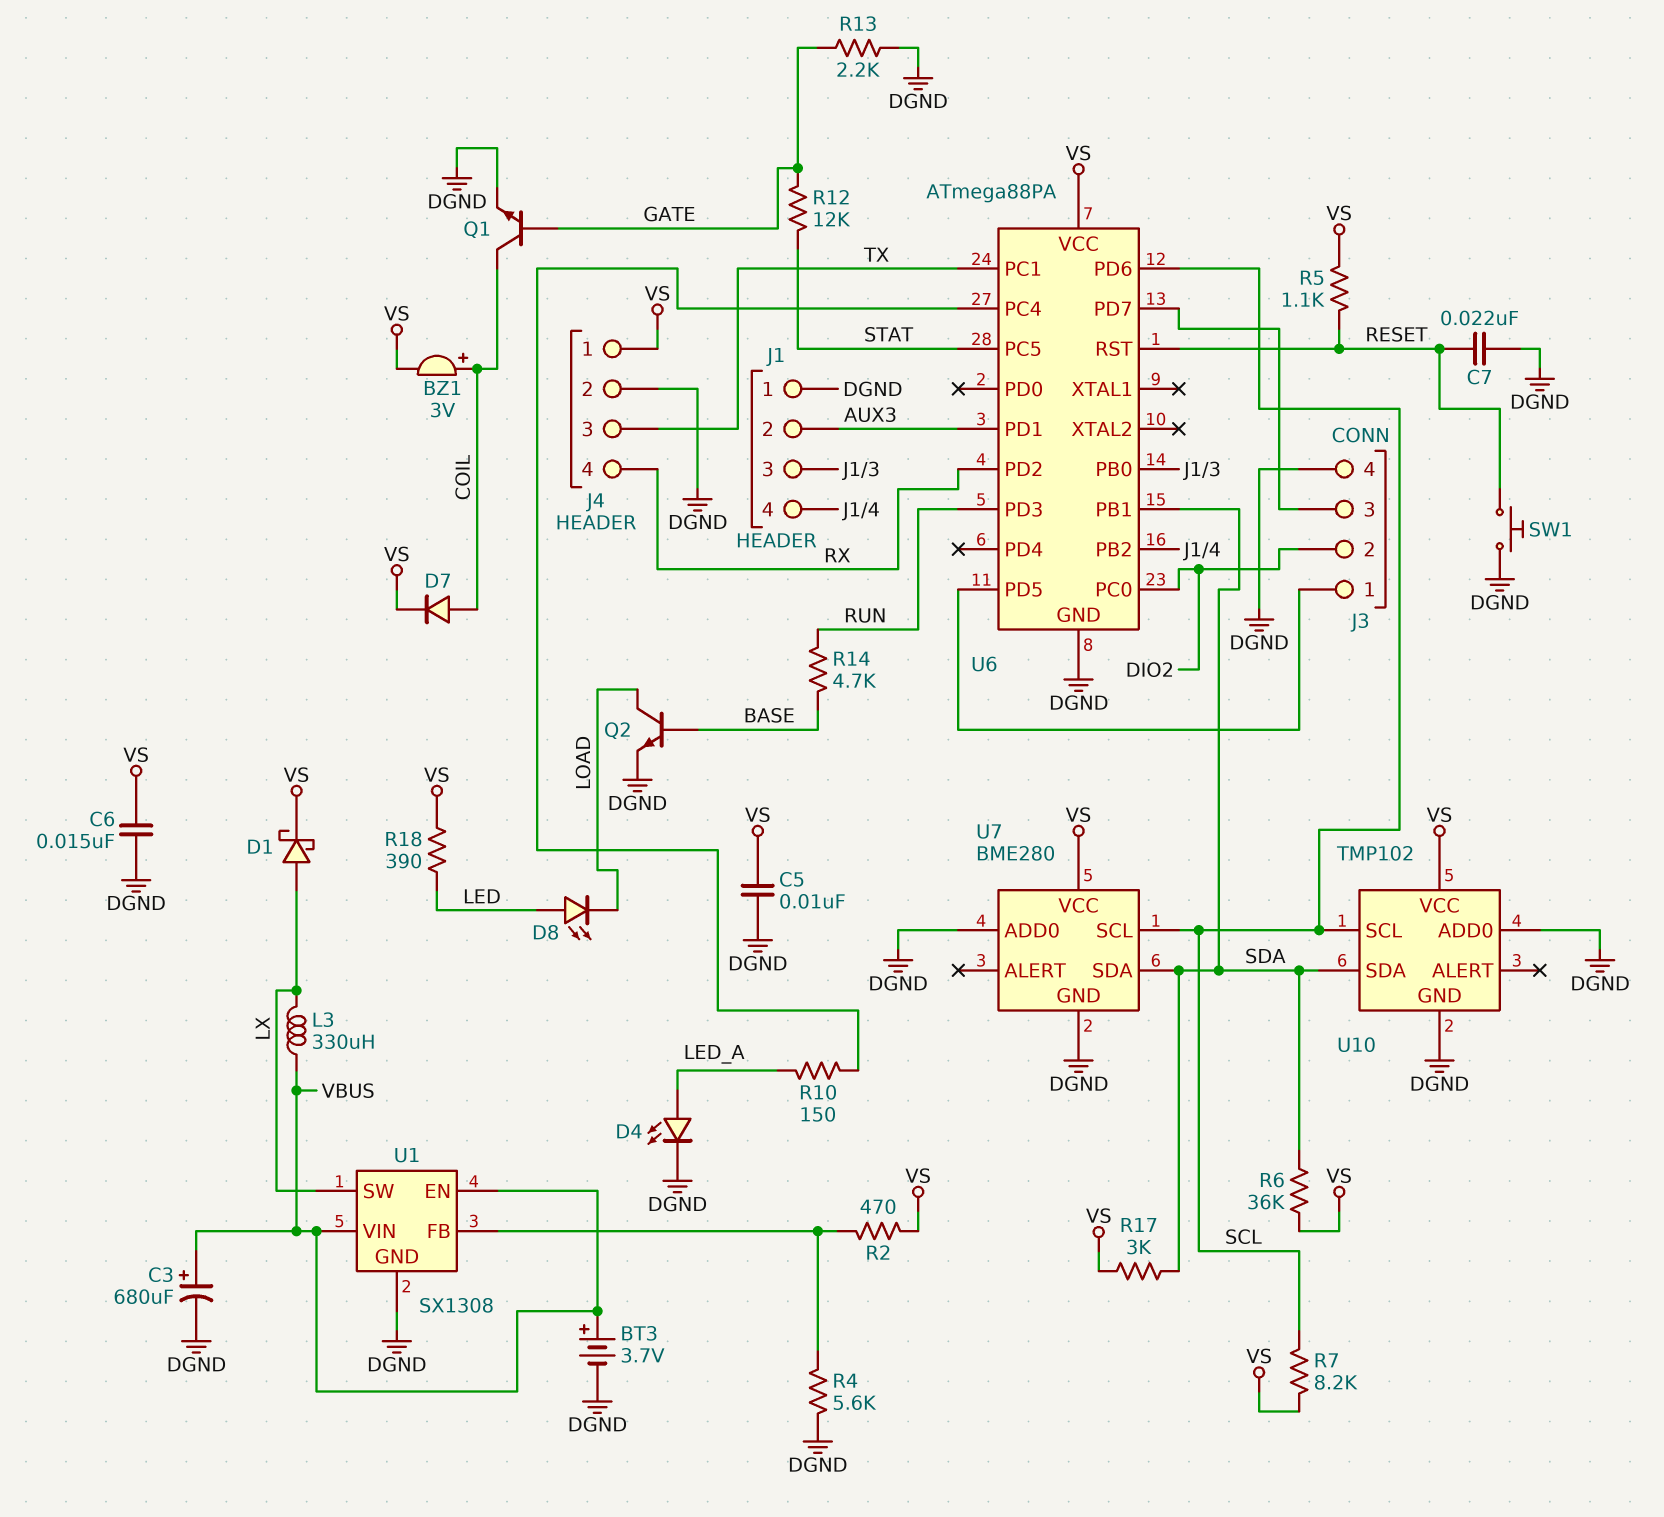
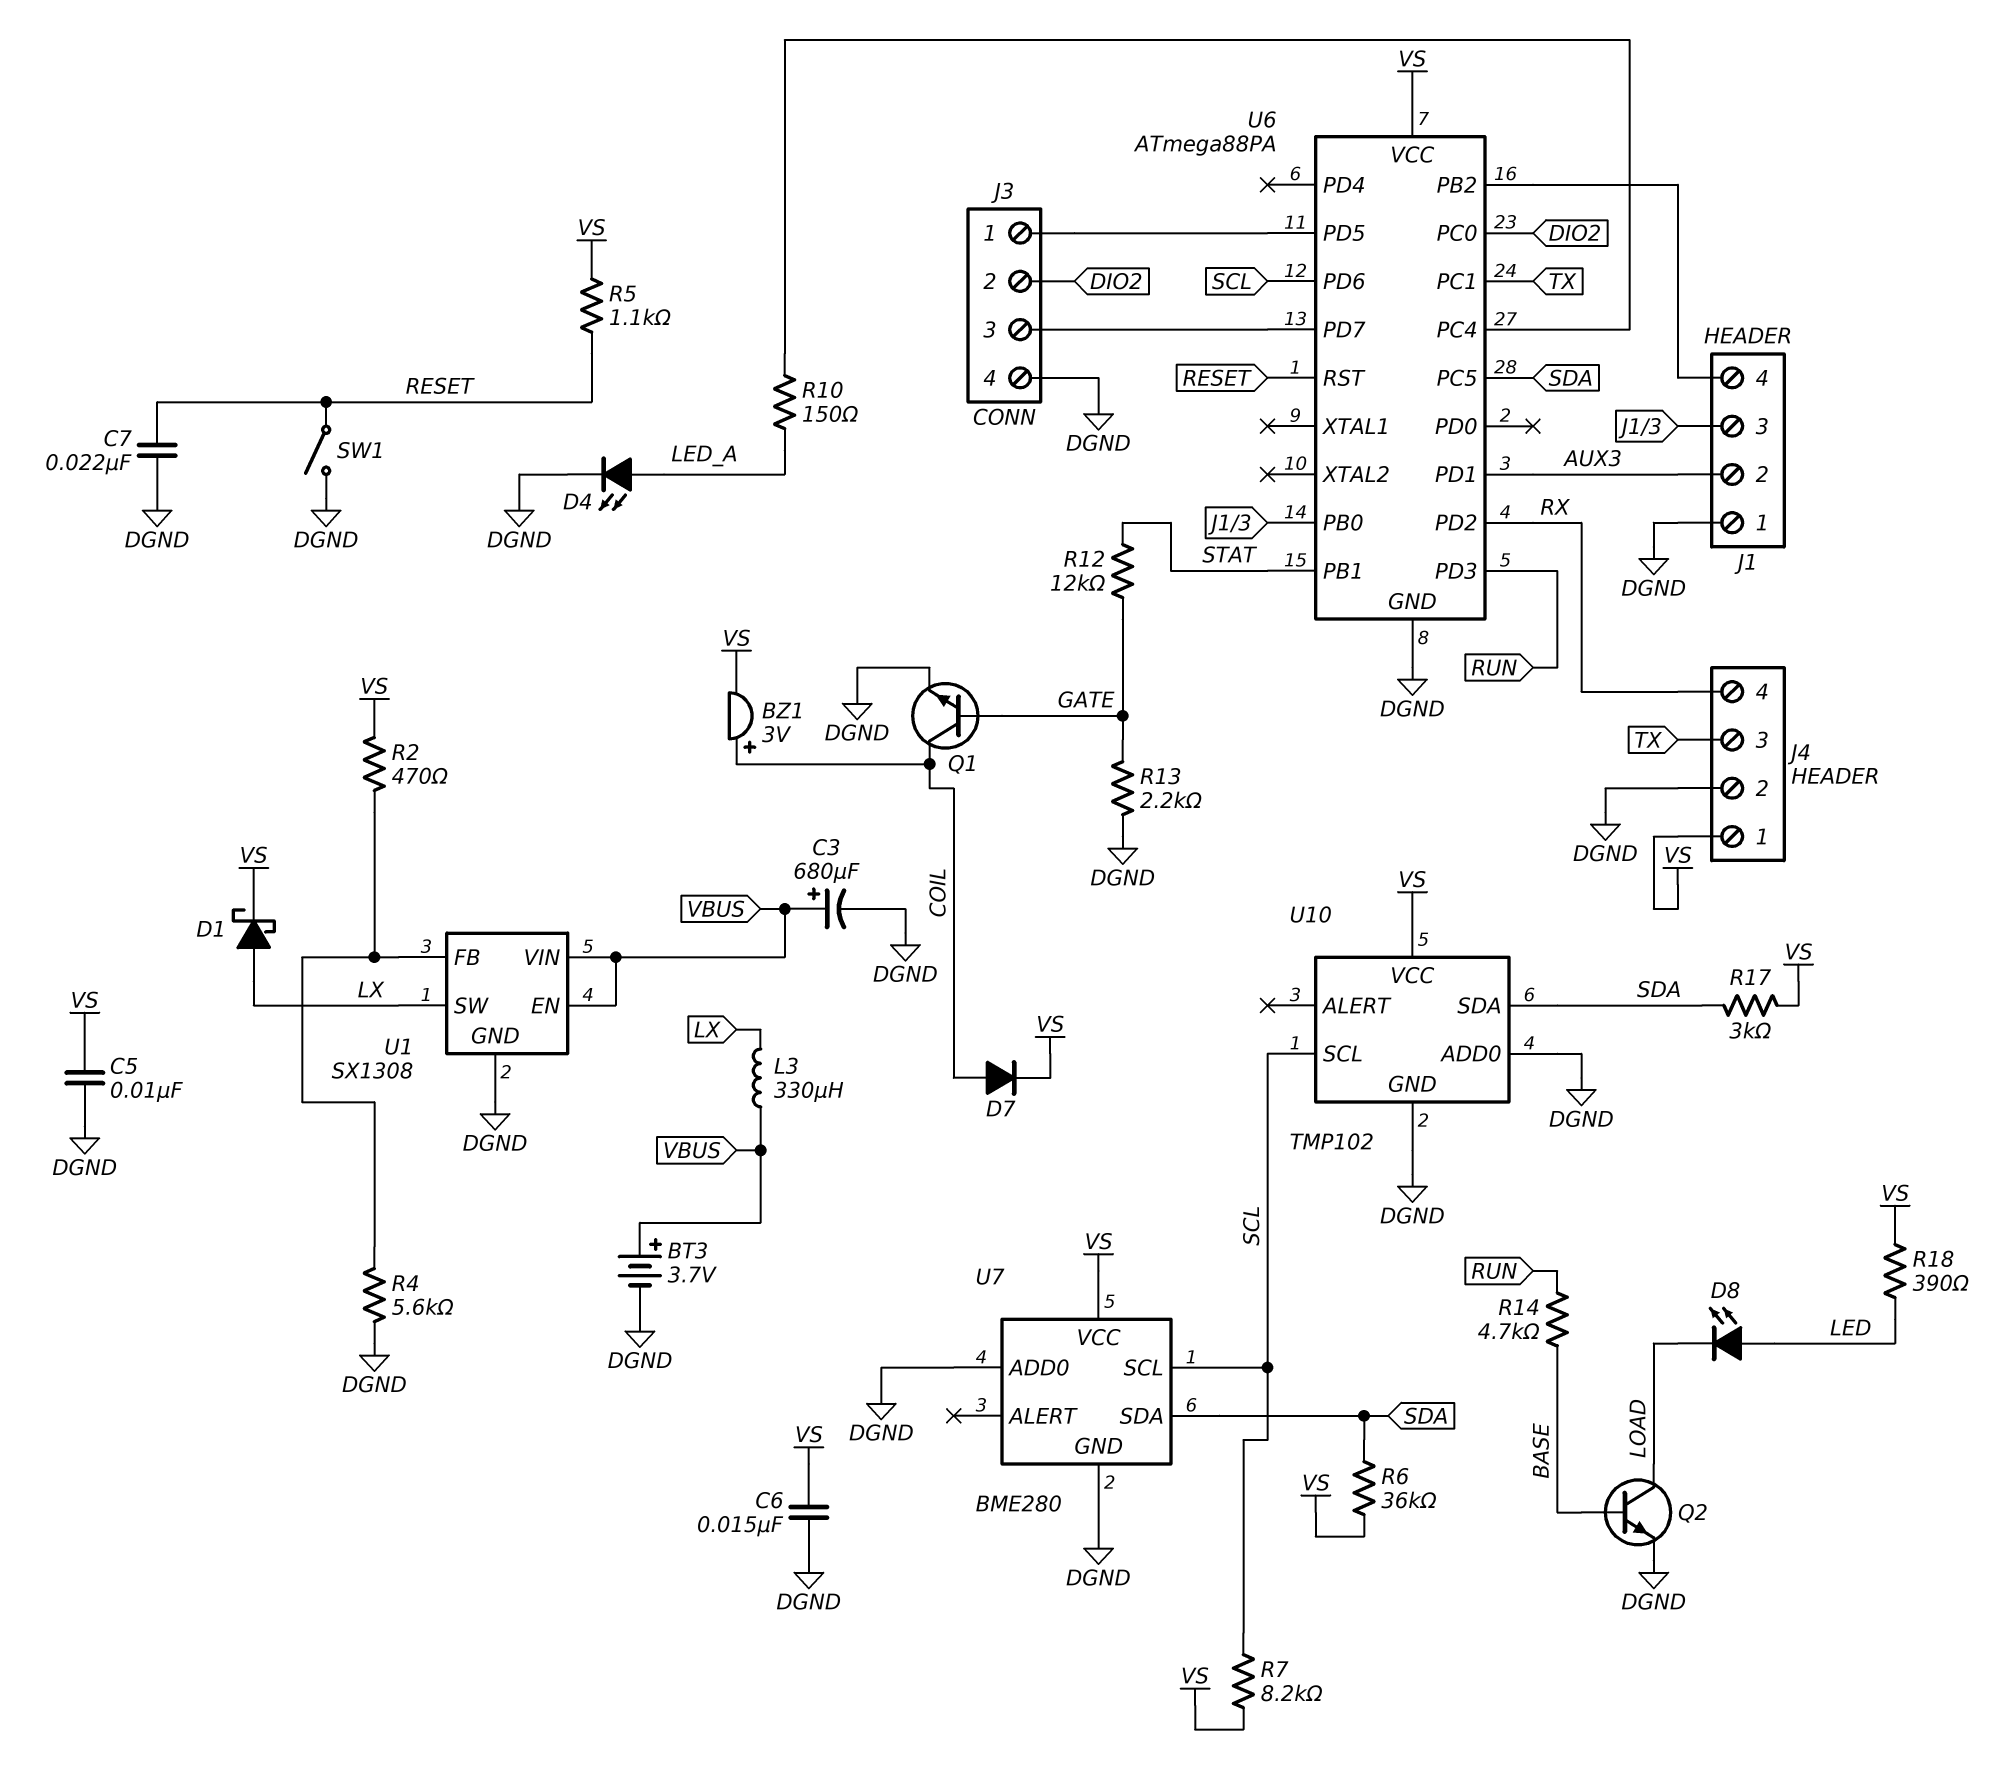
SW1: button (DGND, RESET) -> switch (DGND, RESET)
U6 pin PB1: SDA -> STAT
U6 pin PC5: STAT -> SDA

